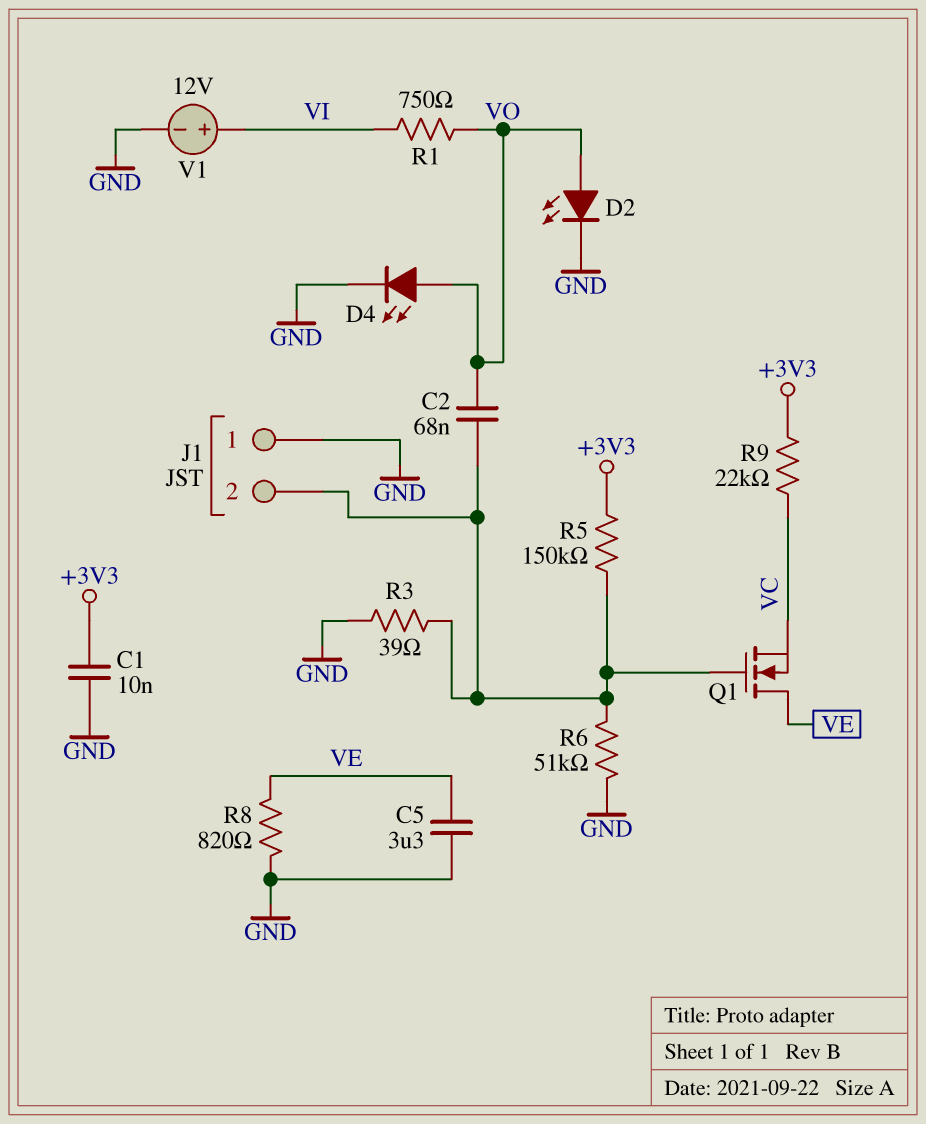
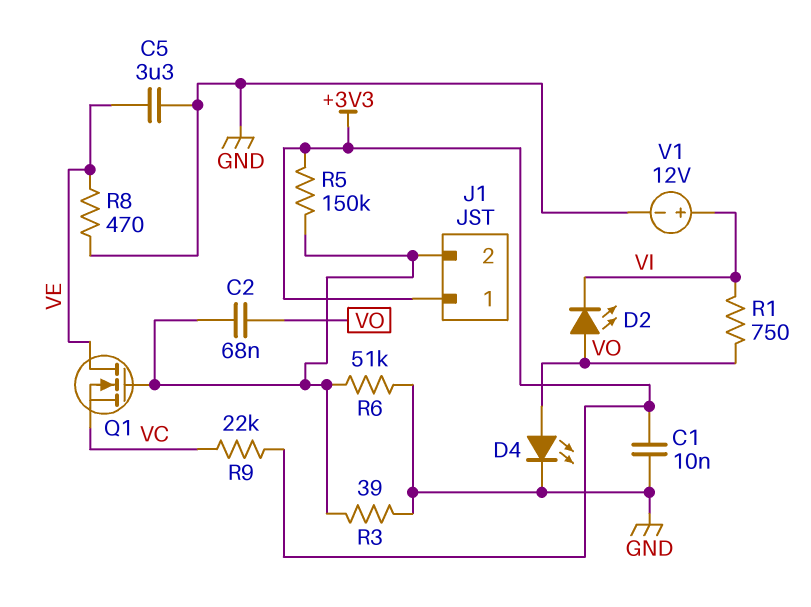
D2: LED (A VO, K GND) -> LED (A VO, K VI)
J1 pin 1: GND -> +3V3
R8: 820 (GND, VE) -> 470 (GND, VE)

